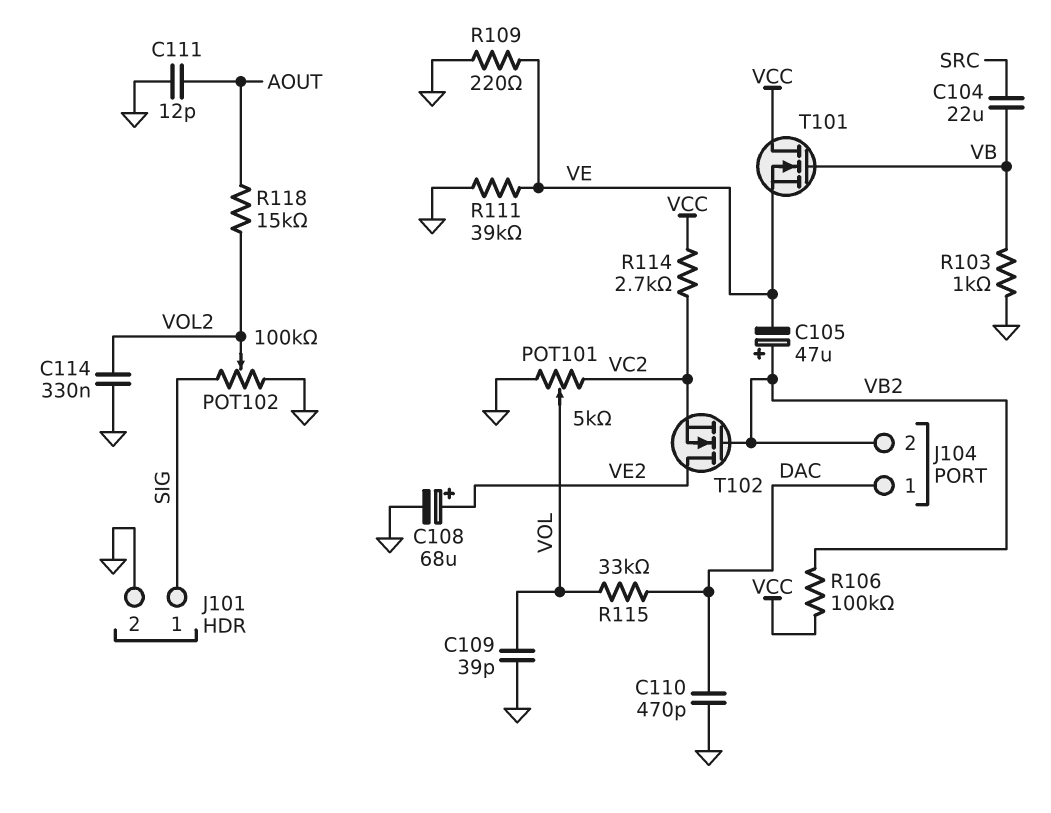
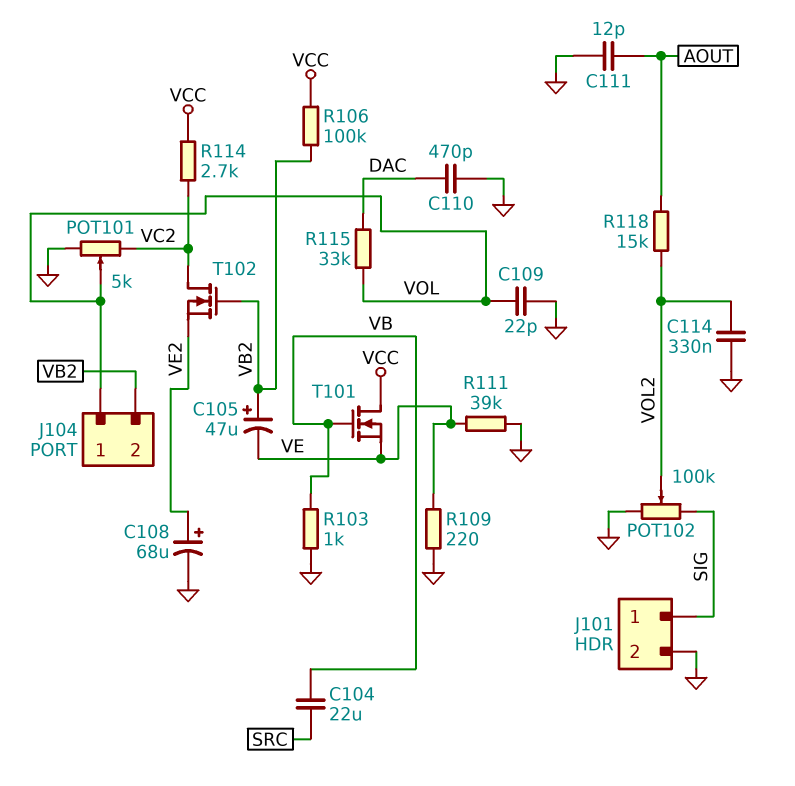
C109: 39pF (GND, VOL) -> 22pF (GND, VOL)
J104 pin 1: DAC -> VOL
T102: NMOS (G VB2, D VE2, S VC2) -> NMOS (G VB2, D VC2, S VE2)

